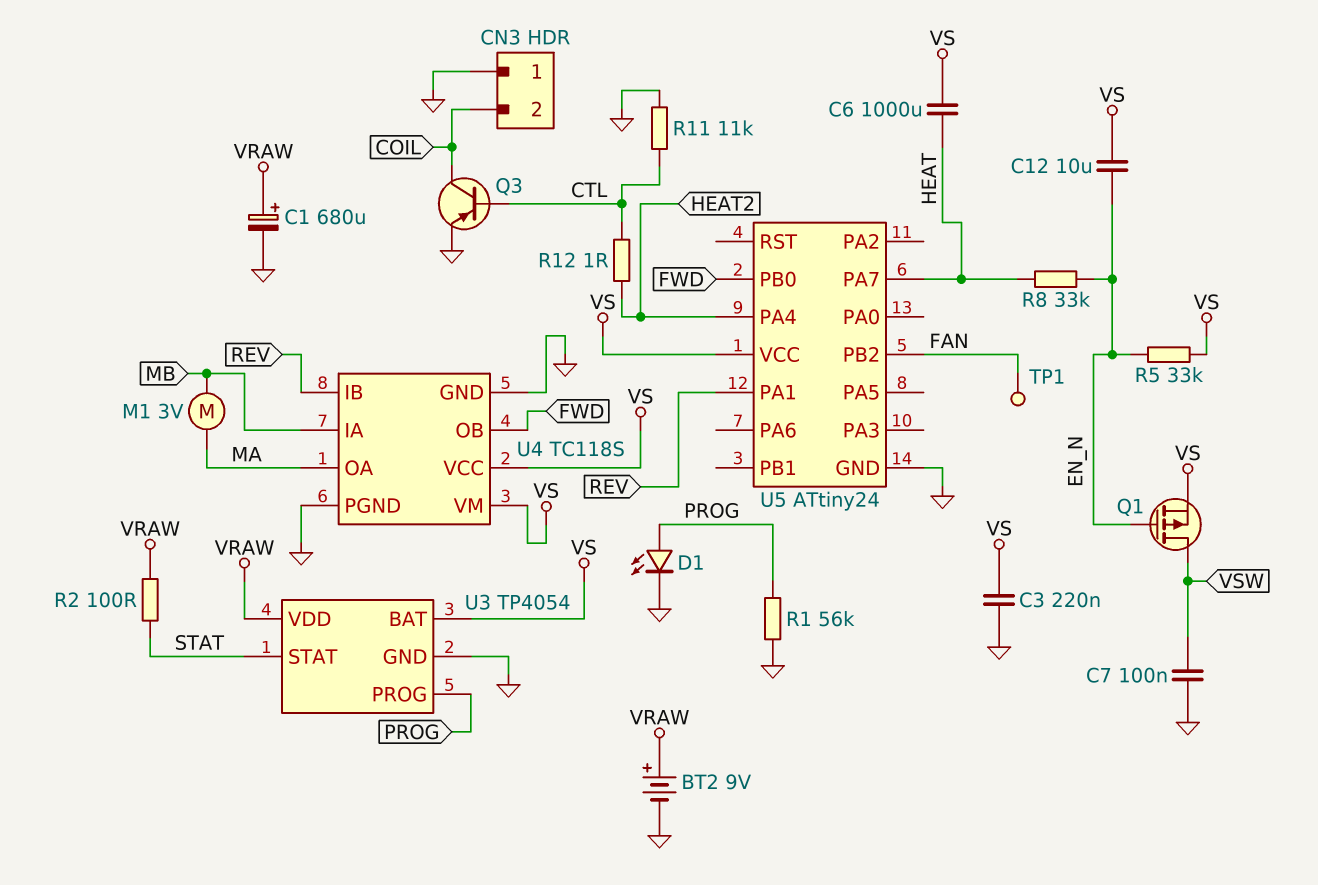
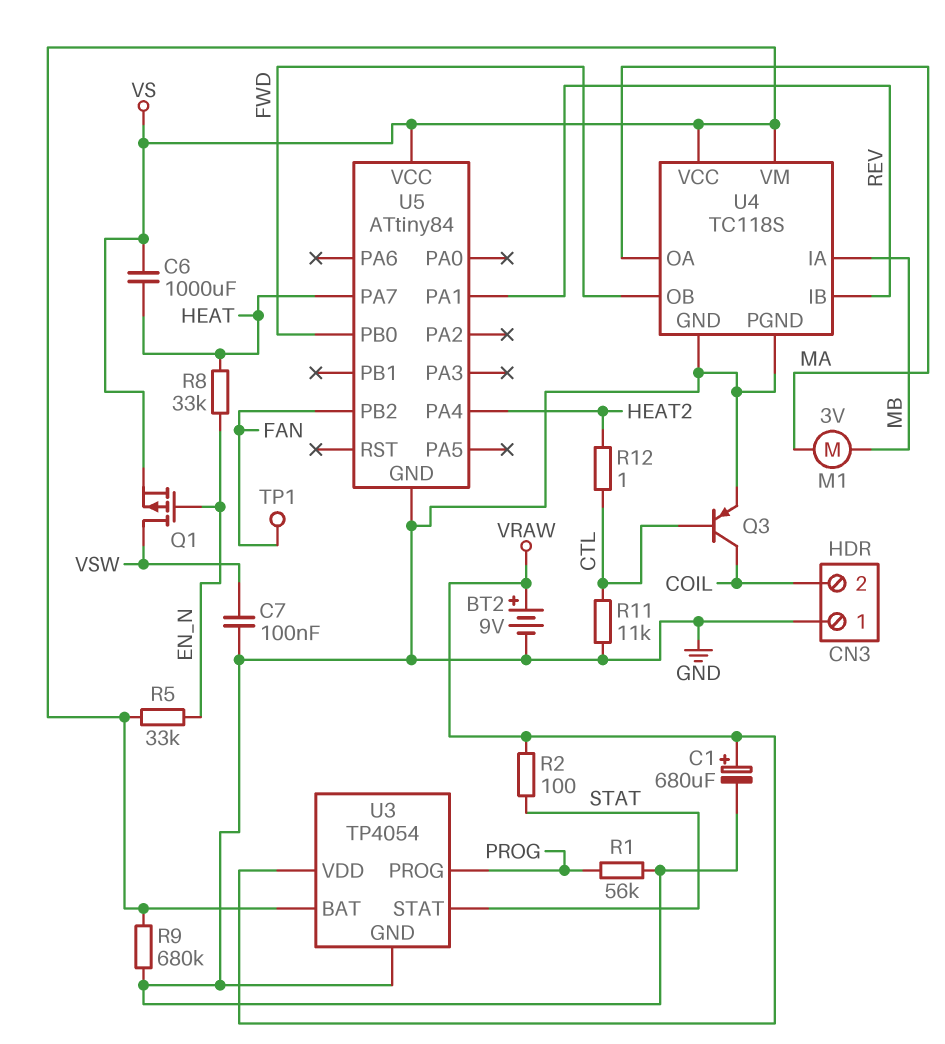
C3: 220nF (GND, VS) -> none
C12: 10uF (EN_N, VS) -> none
D1: LED (A PROG, K GND) -> none
R9: none -> 680k (GND, VS)
U5: ATtiny24 -> ATtiny84

